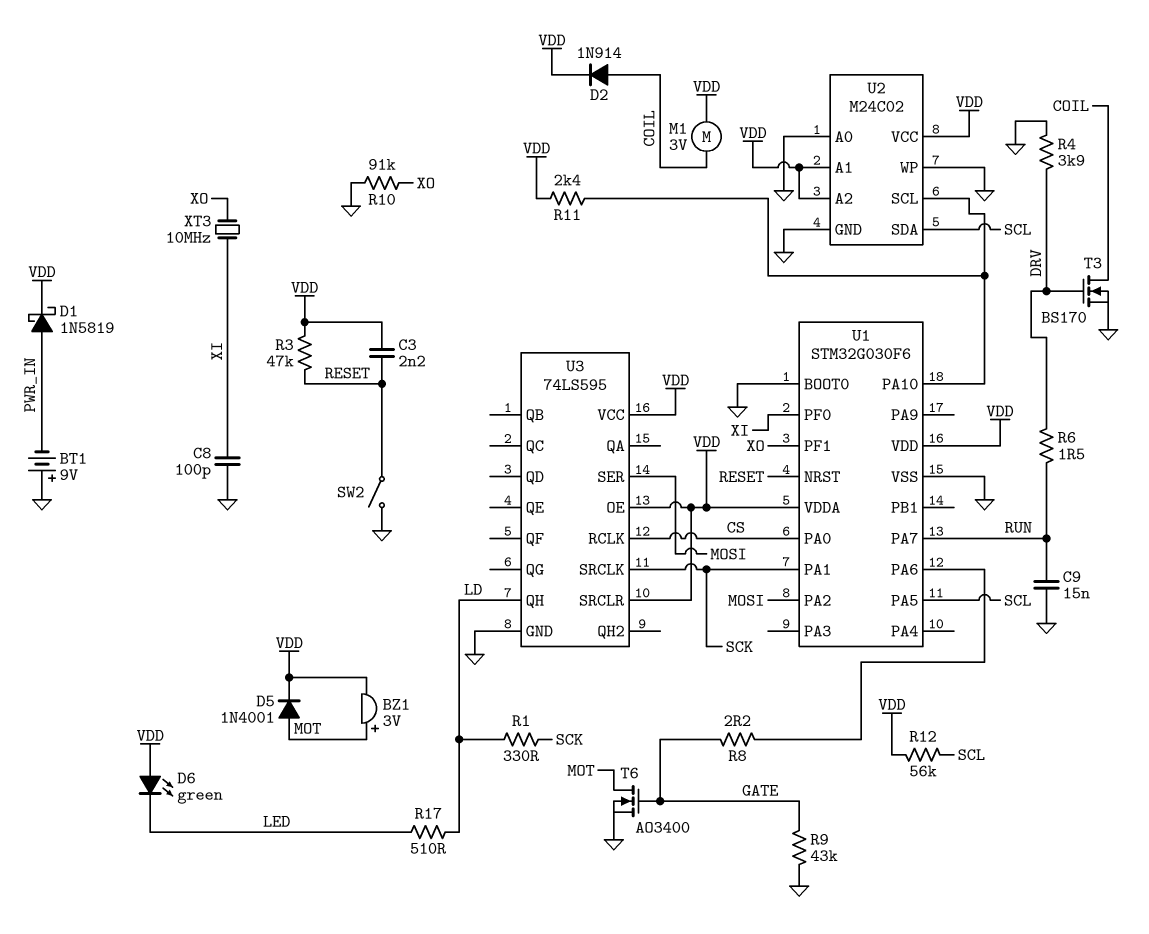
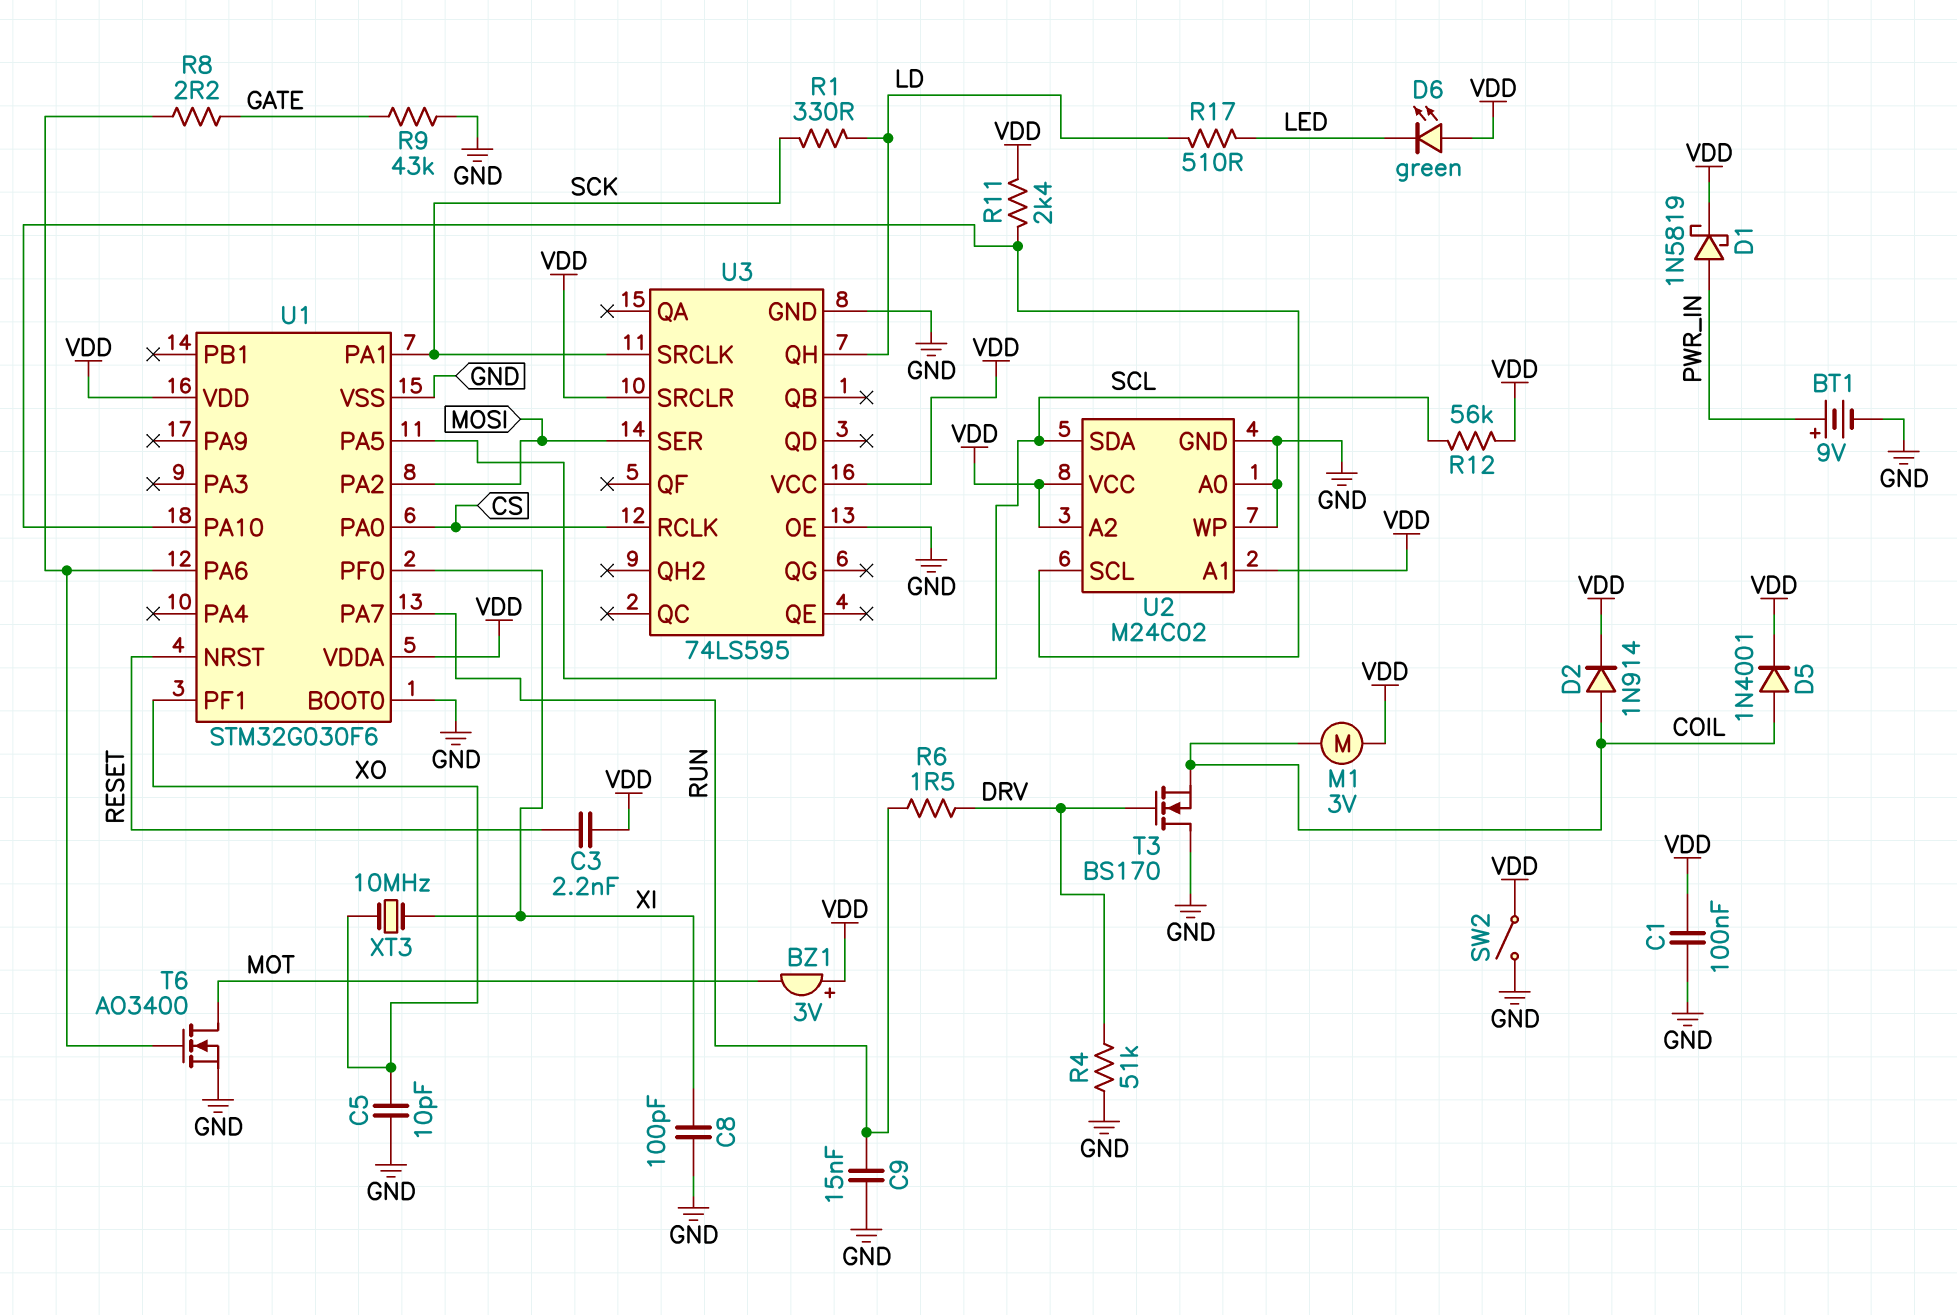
BT1: 9V (plus GND, minus PWR_IN) -> 9V (plus PWR_IN, minus GND)
BZ1: buzzer 3V (plus MOT, minus VDD) -> buzzer 3V (plus VDD, minus MOT)
C1: none -> 100nF (GND, VDD)
C5: none -> 10pF (GND, XO)
D5: diode 1N4001 (A MOT, K VDD) -> diode 1N4001 (A COIL, K VDD)
R3: 47k (RESET, VDD) -> none
R4: 3.9k (DRV, GND) -> 51k (DRV, GND)
R10: 91k (GND, XO) -> none
SW2: switch (GND, RESET) -> switch (GND, VDD)
T3: NMOS BS170 (G DRV, D COIL, S GND) -> NMOS BS170 (G DRV, D GND, S COIL)
T6: NMOS AO3400 (G GATE, D MOT, S GND) -> NMOS AO3400 (G U1/PA6, D MOT, S GND)
U3 pin OE: VDD -> GND

